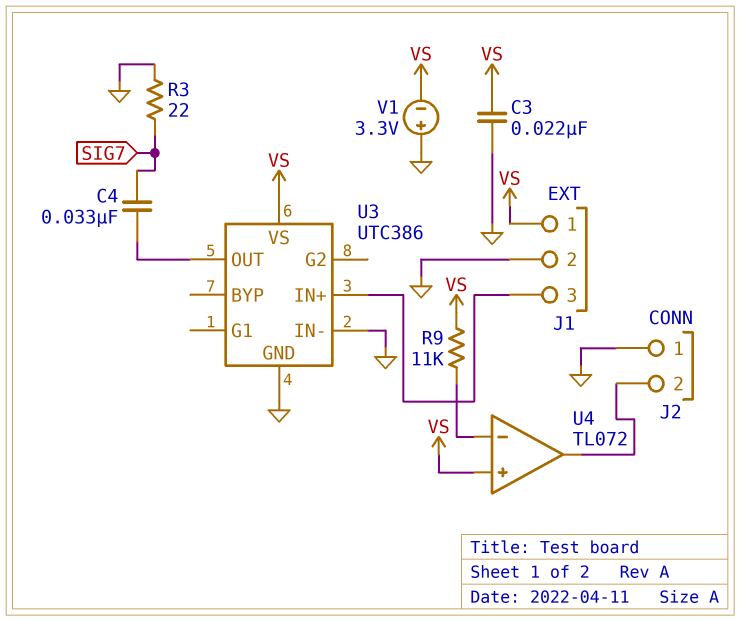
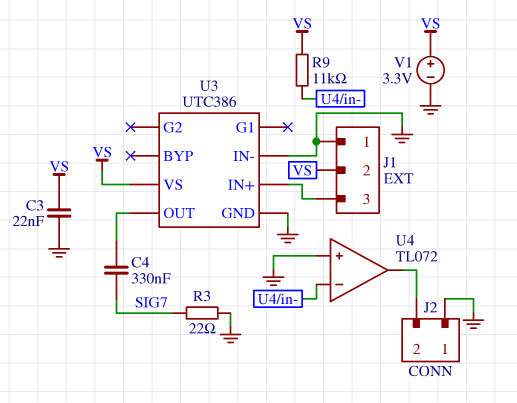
C4: 33nF (SIG7, U3/OUT) -> 330nF (SIG7, U3/OUT)
J1 pin 1: VS -> GND
J1 pin 2: GND -> VS
U4 pin in+: VS -> GND
V1: 3.3V (plus GND, minus VS) -> 3.3V (plus VS, minus GND)

